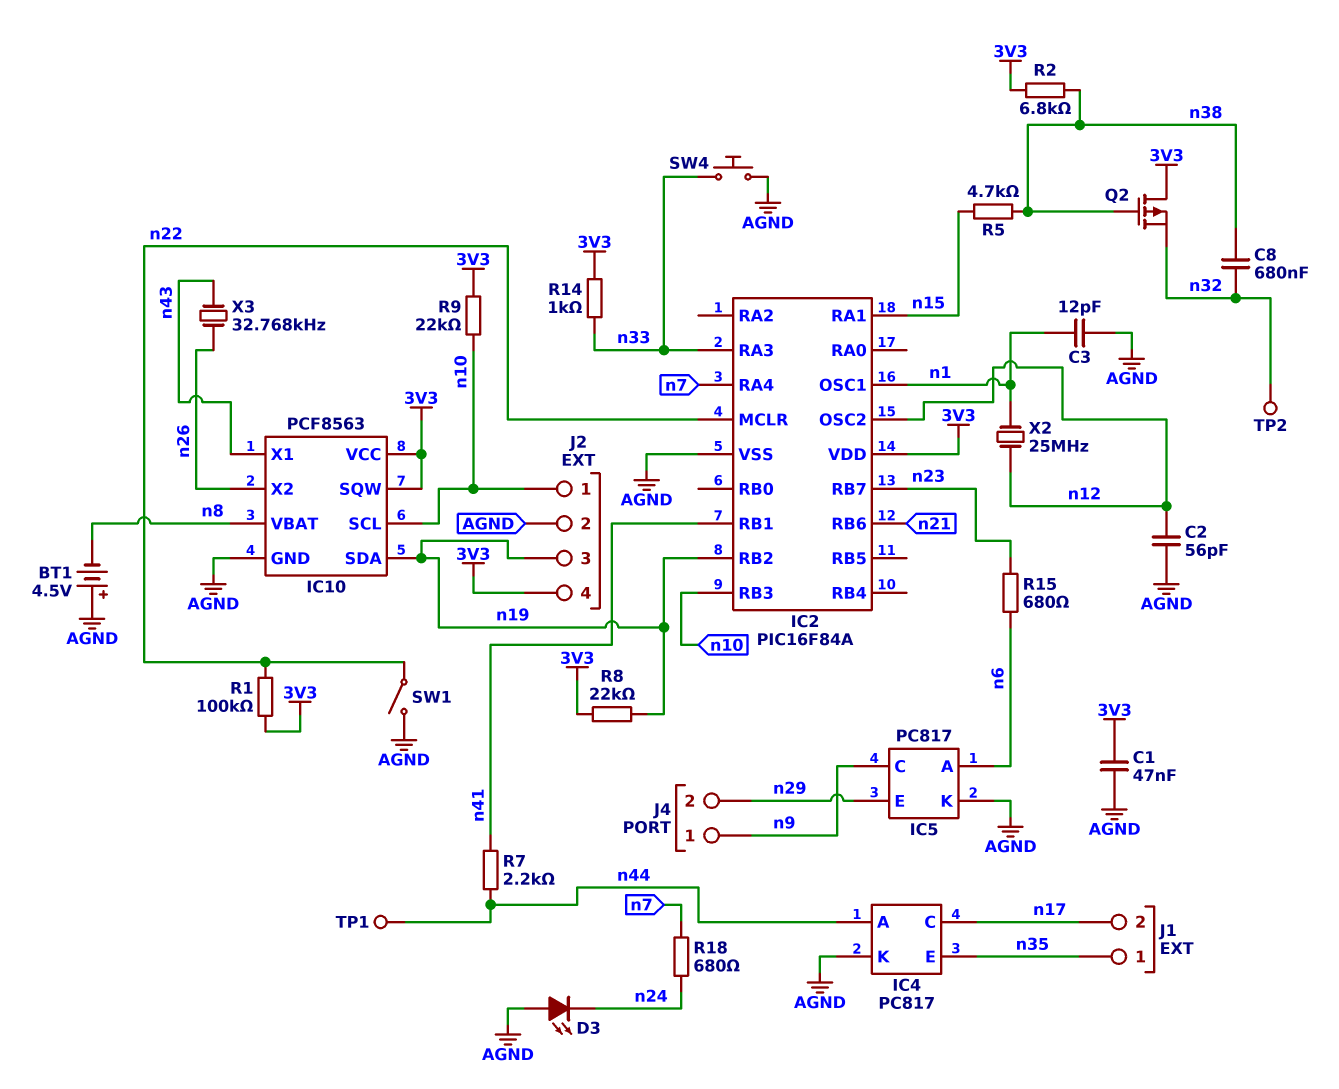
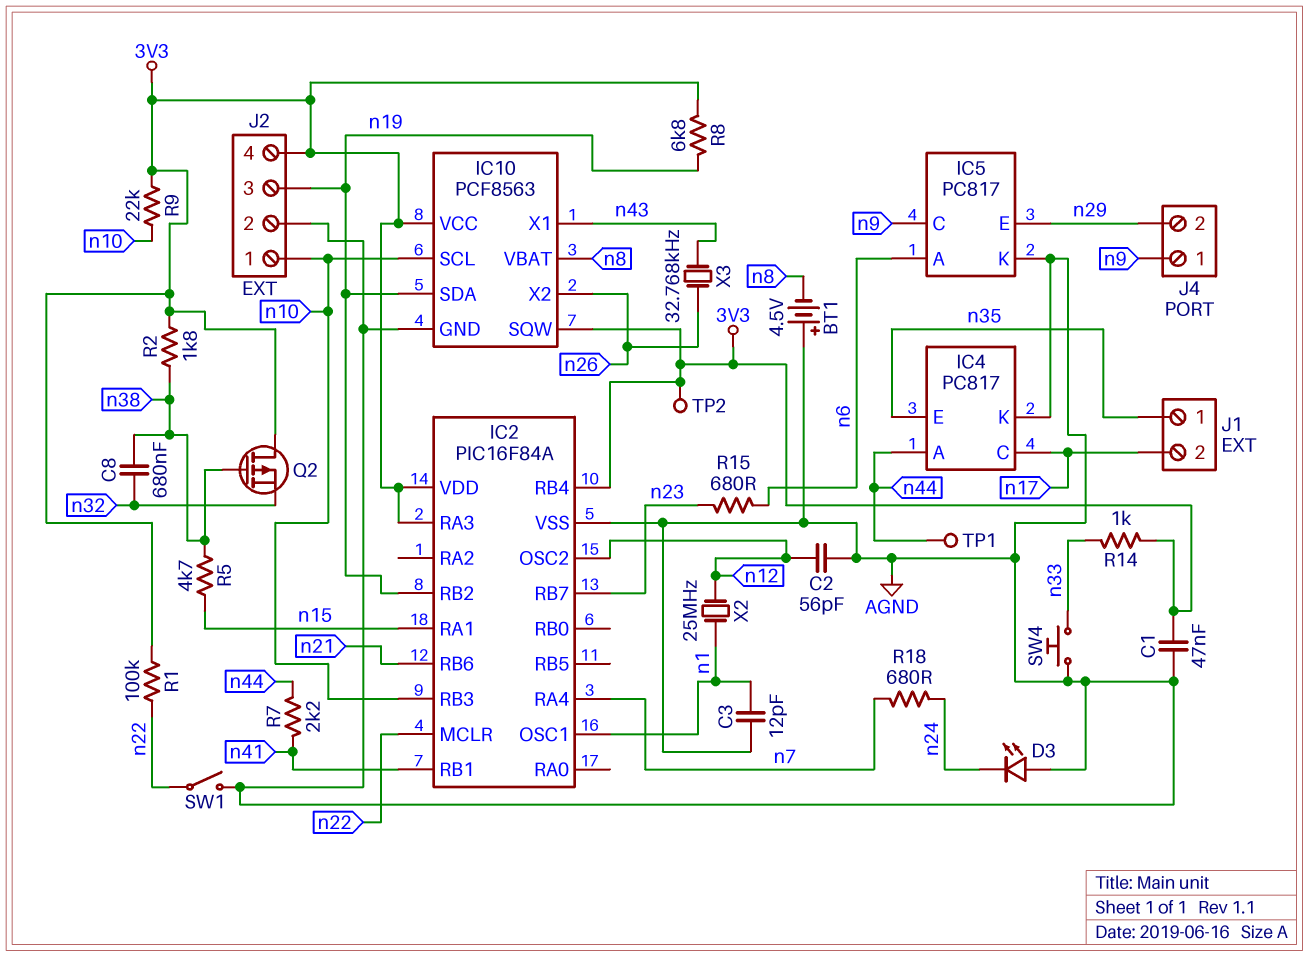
IC2 pin RA3: n33 -> 3V3
IC2 pin RB4: none -> 3V3
R2: 6.8k (3V3, n38) -> 1.8k (3V3, n38)
R8: 22k (3V3, n19) -> 6.8k (3V3, n19)
TP2: test point (n32) -> test point (3V3)

